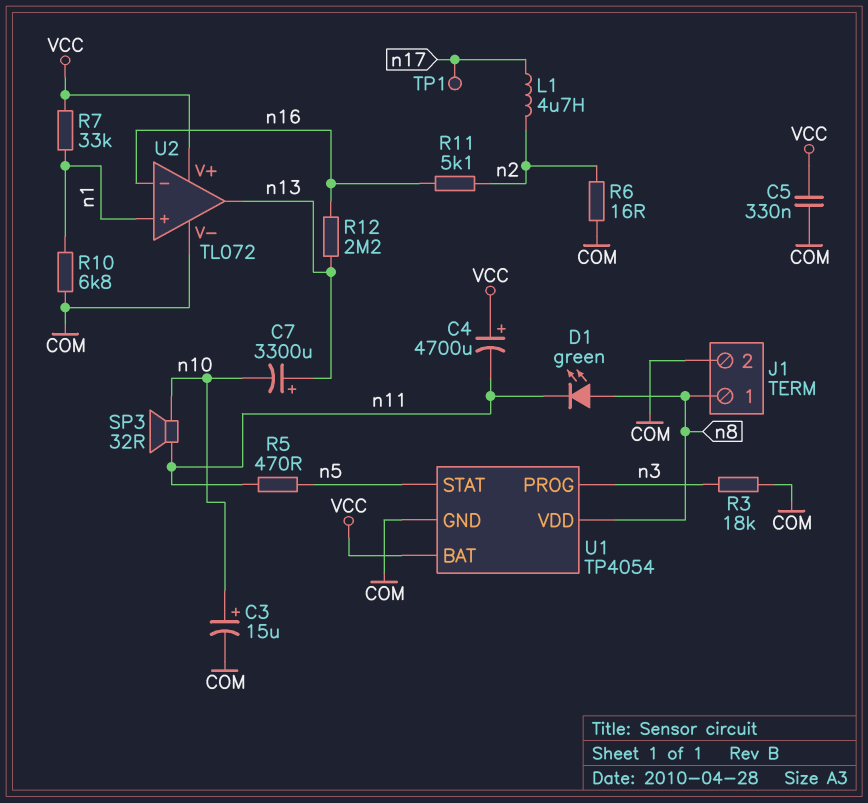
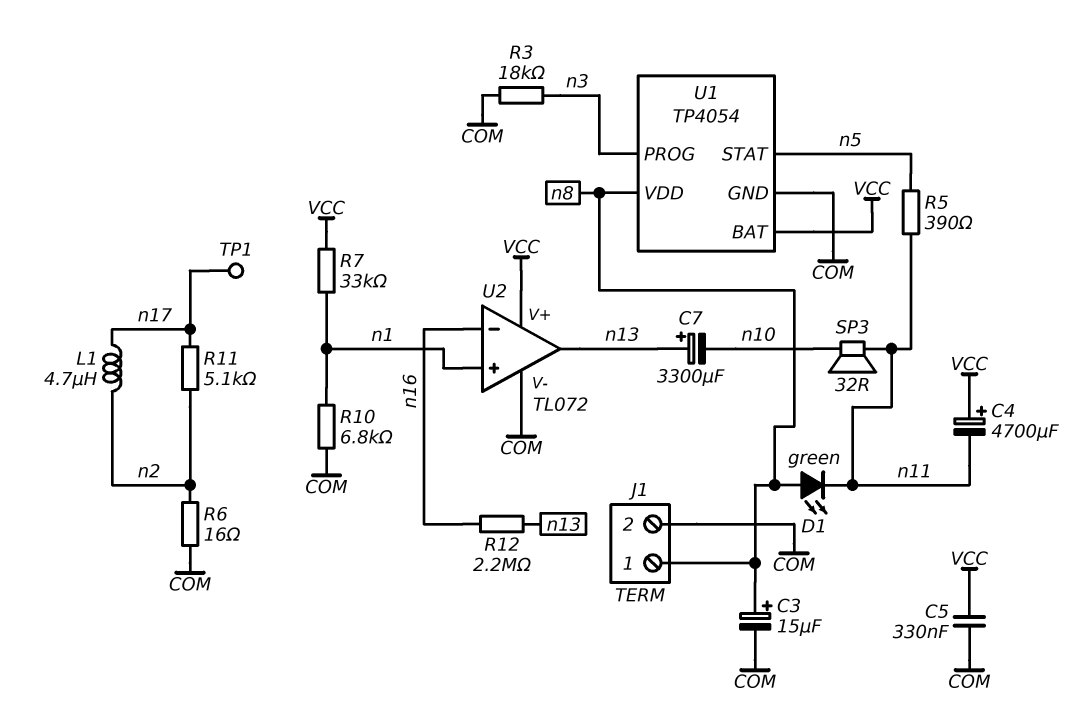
C3: 15uF (plus n10, minus COM) -> 15uF (plus n8, minus COM)
R5: 470 (n5, n11) -> 390 (n5, n11)
R11: 5.1k (n2, n16) -> 5.1k (n2, n17)

